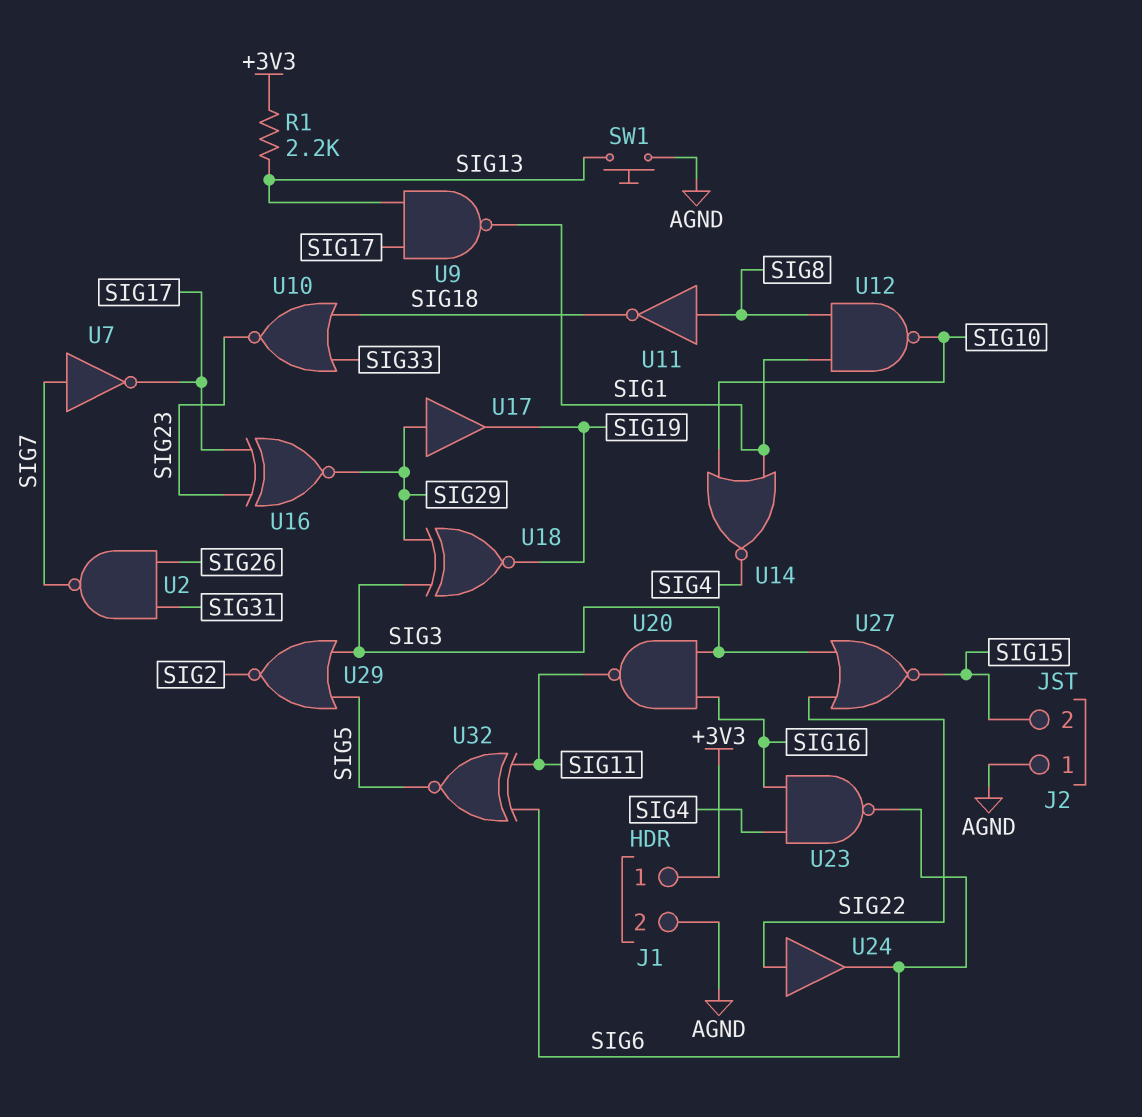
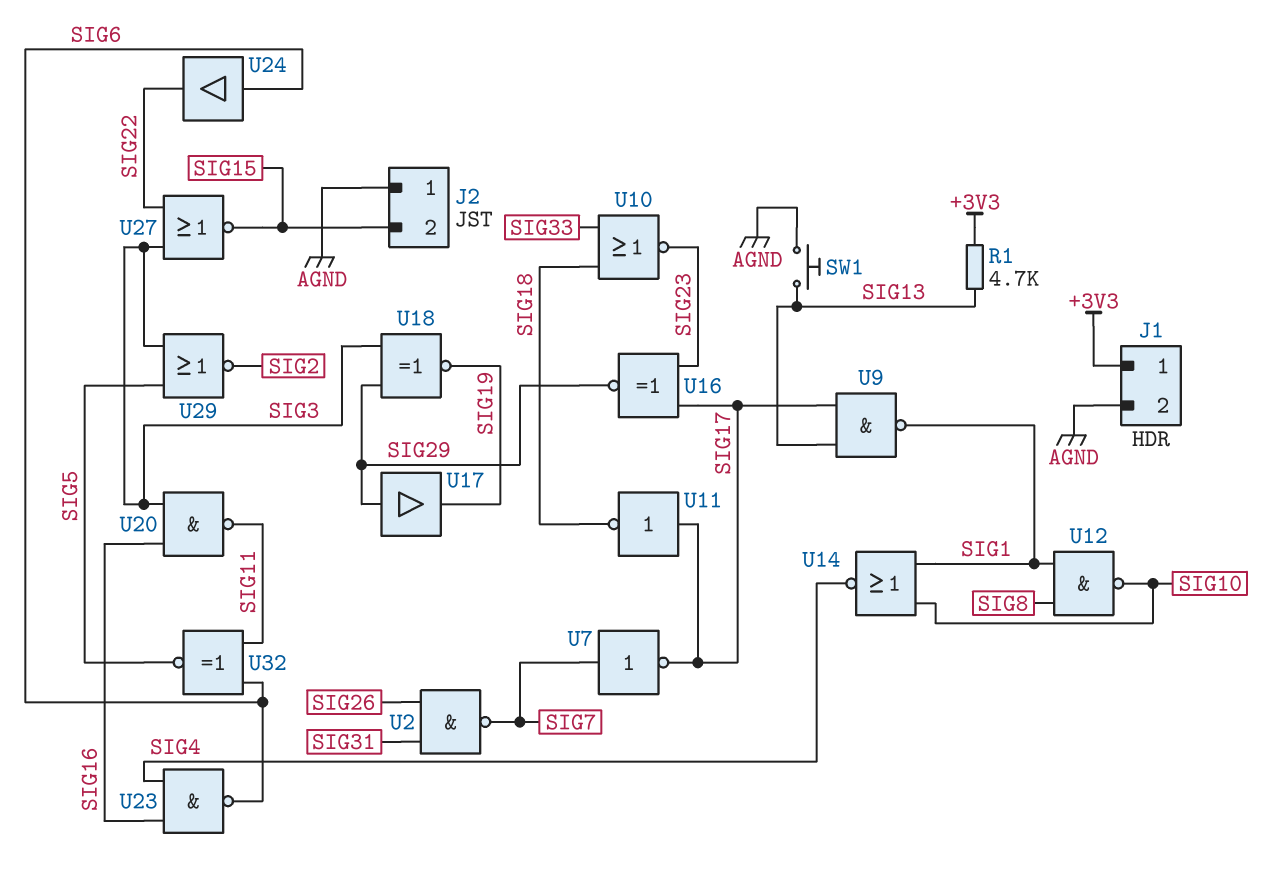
R1: 2.2k (+3V3, SIG13) -> 4.7k (+3V3, SIG13)
U11: NOT (in SIG8, out SIG18) -> NOT (in SIG17, out SIG18)
U24: buffer (in SIG22, out SIG6) -> buffer (in SIG6, out SIG22)

